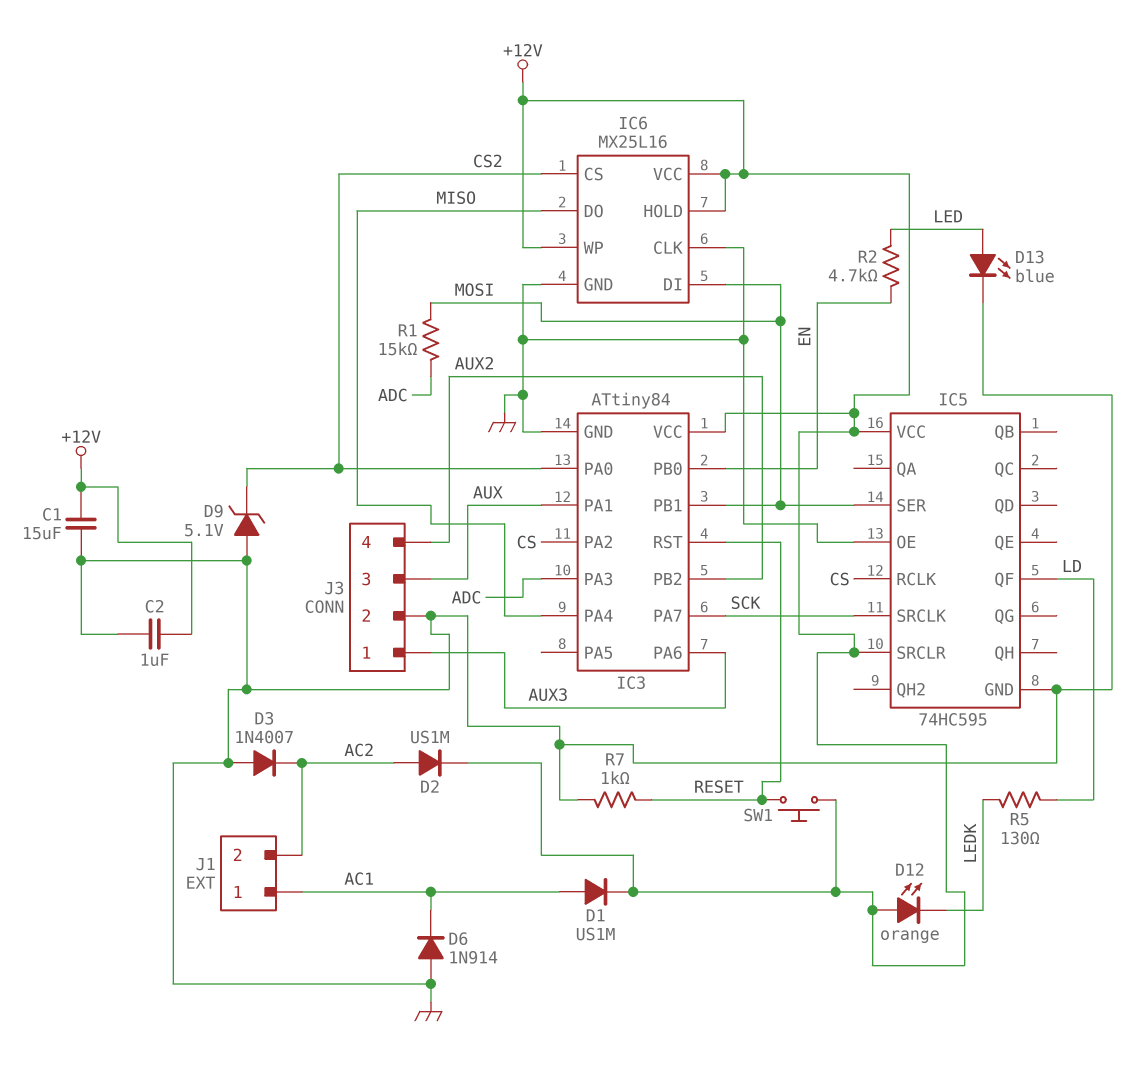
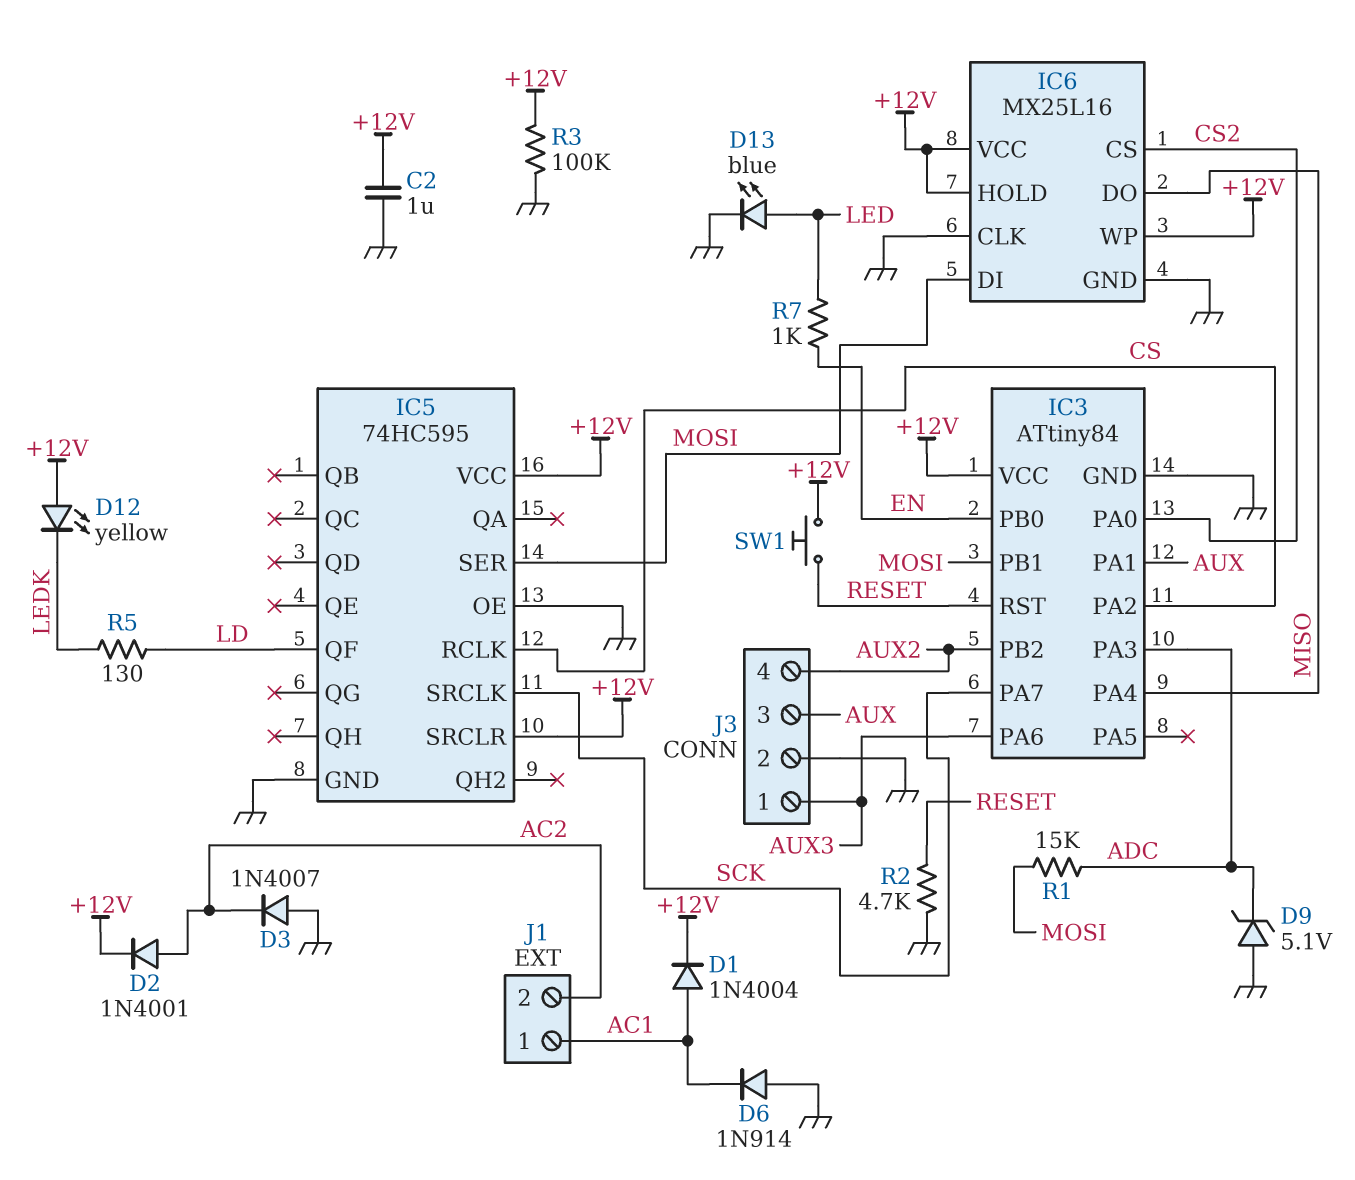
C1: 15uF (+12V, GND) -> none
D1: diode US1M (A AC1, K +12V) -> diode 1N4004 (A AC1, K +12V)
D2: diode US1M (A AC2, K +12V) -> diode 1N4001 (A AC2, K +12V)
D9: zener 5.1V (A GND, K CS2) -> zener 5.1V (A GND, K ADC)
D12: LED orange (A +12V, K LEDK) -> LED yellow (A +12V, K LEDK)
R2: 4.7k (EN, LED) -> 4.7k (GND, RESET)
R3: none -> 100k (+12V, GND)
R7: 1k (GND, RESET) -> 1k (EN, LED)

